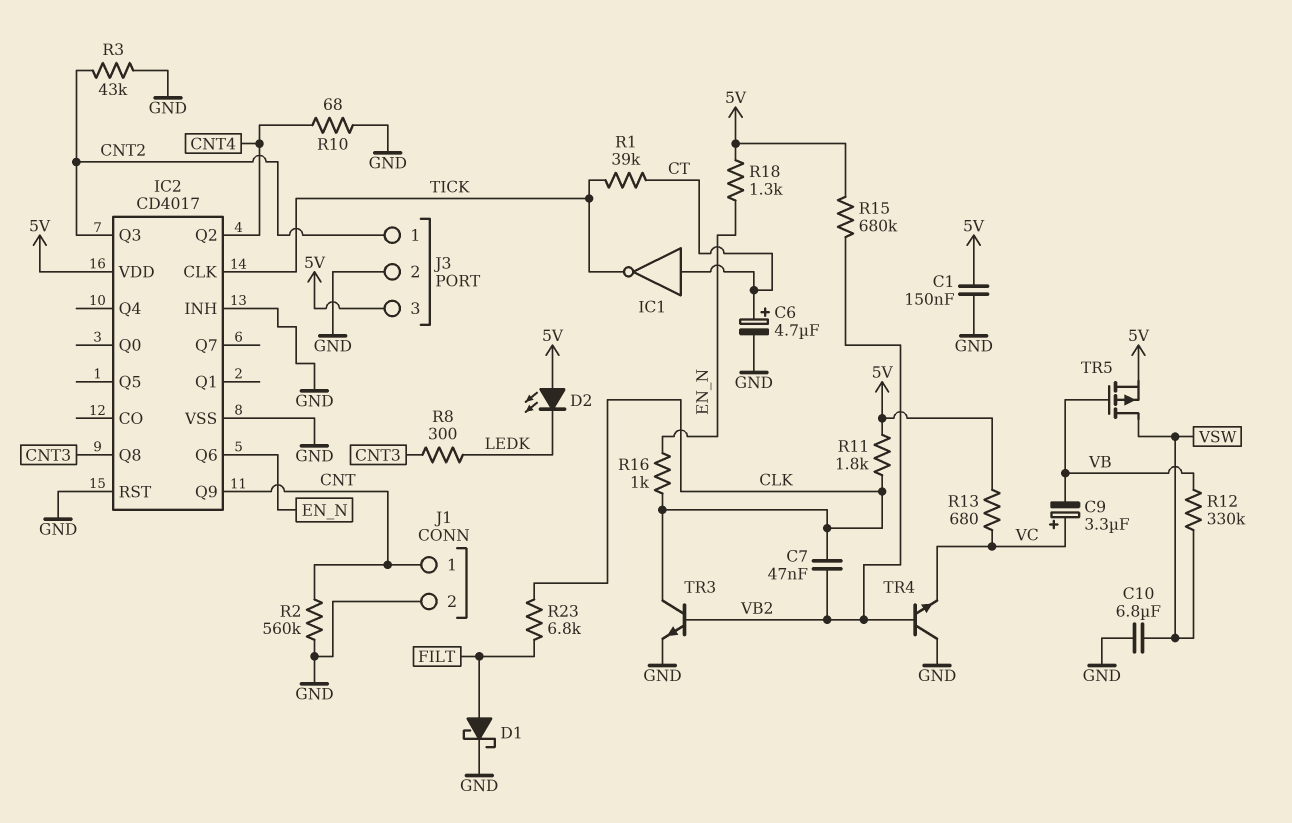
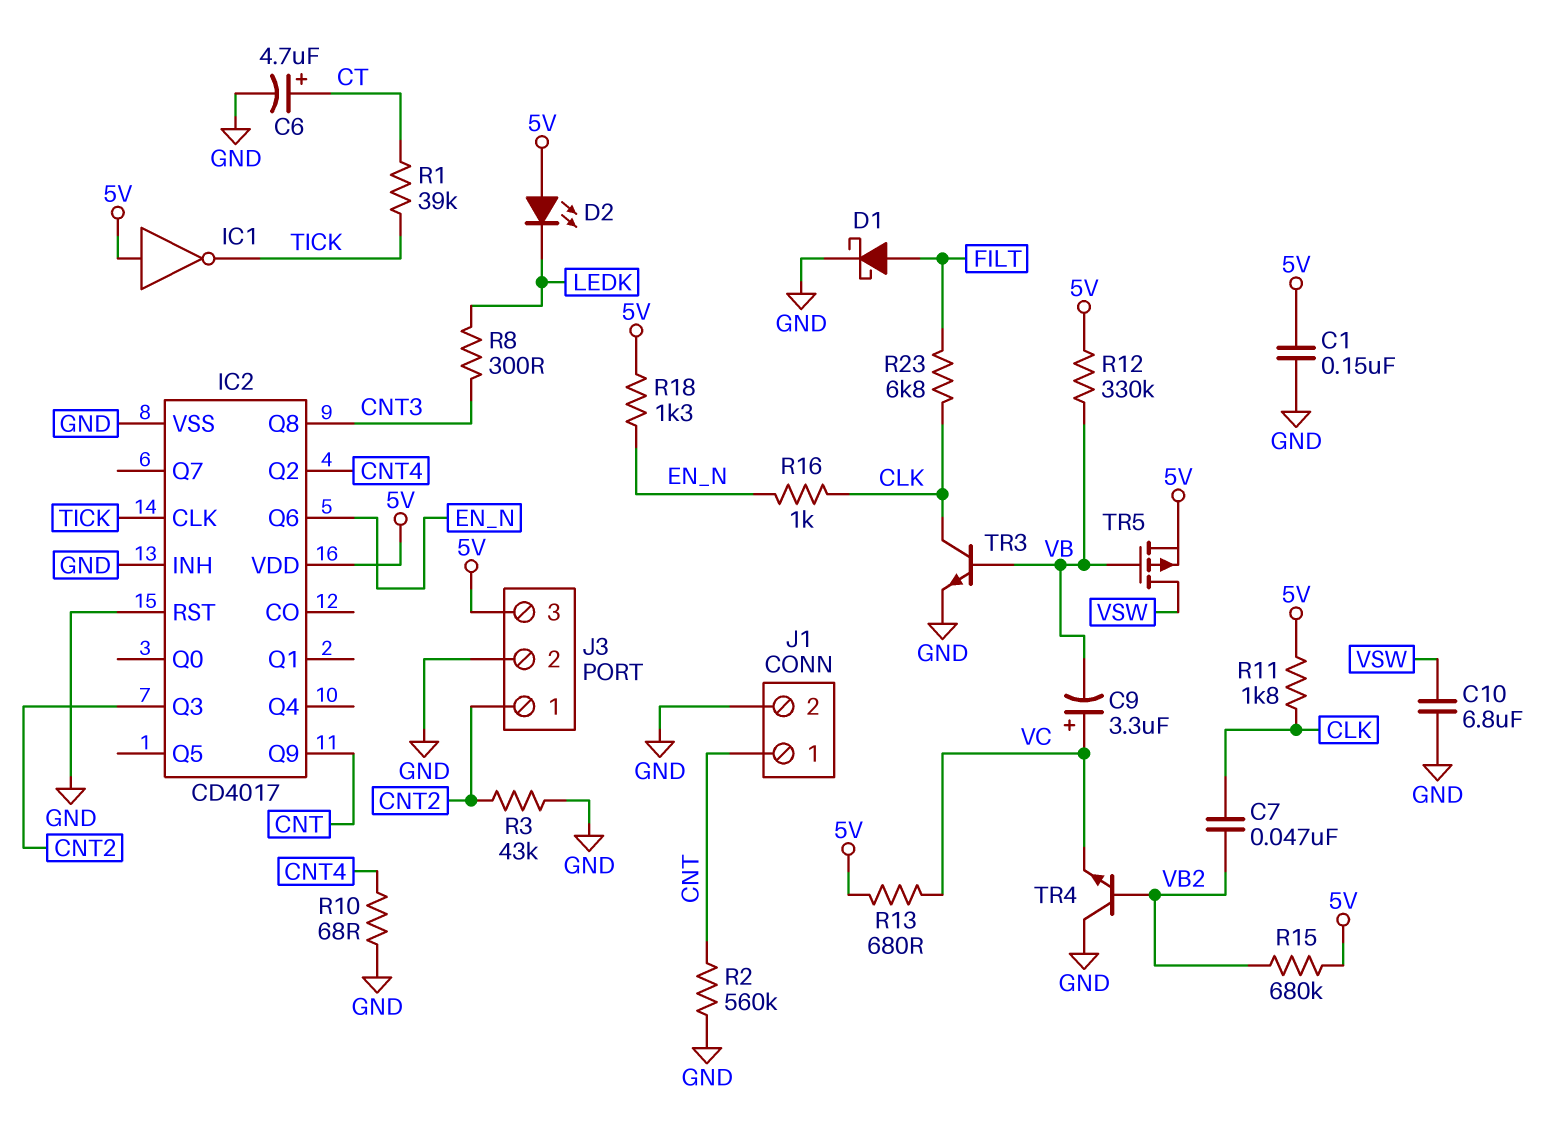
IC1: NOT (in CT, out TICK) -> NOT (in 5V, out TICK)
R12: 330k (VB, VSW) -> 330k (5V, VB)
TR3: NPN (B VB2, C CLK, E GND) -> NPN (B VB, C CLK, E GND)

